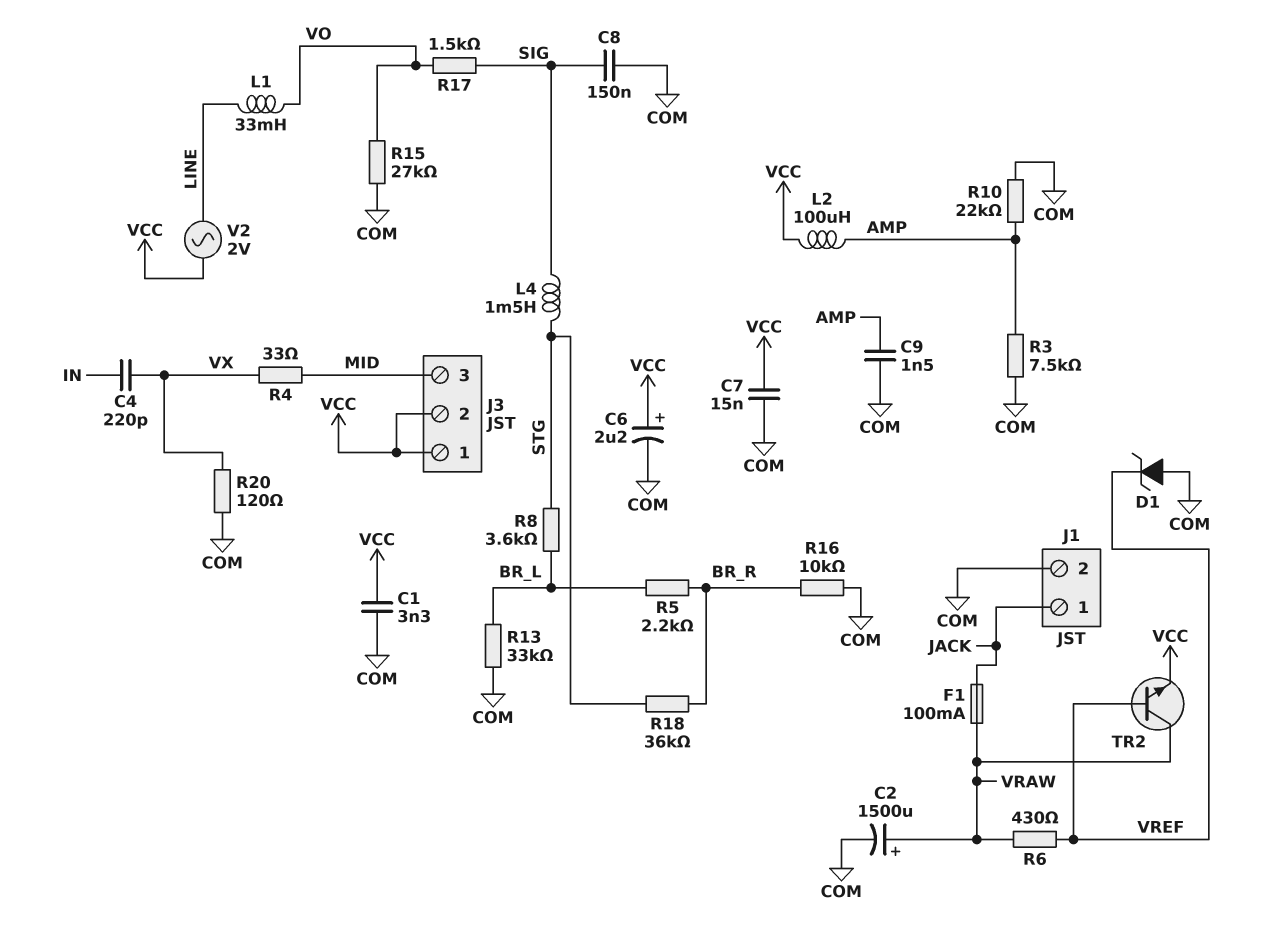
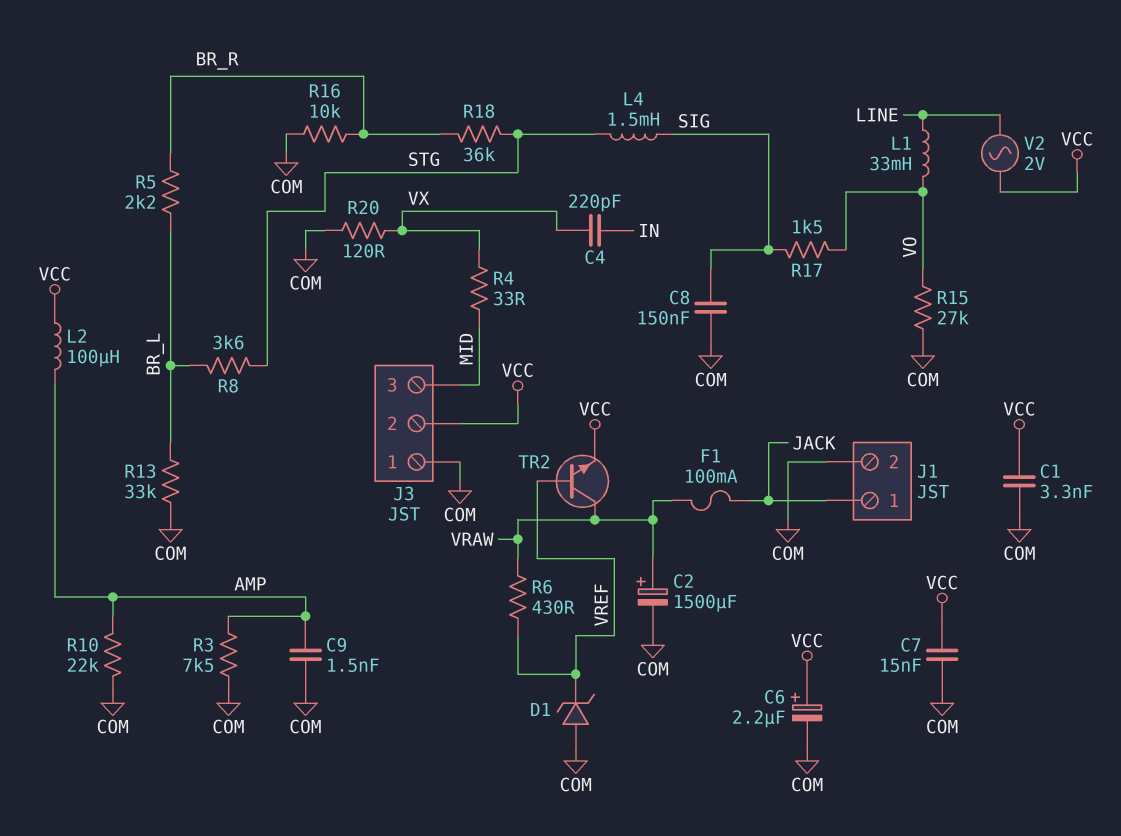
J3 pin 1: VCC -> COM

